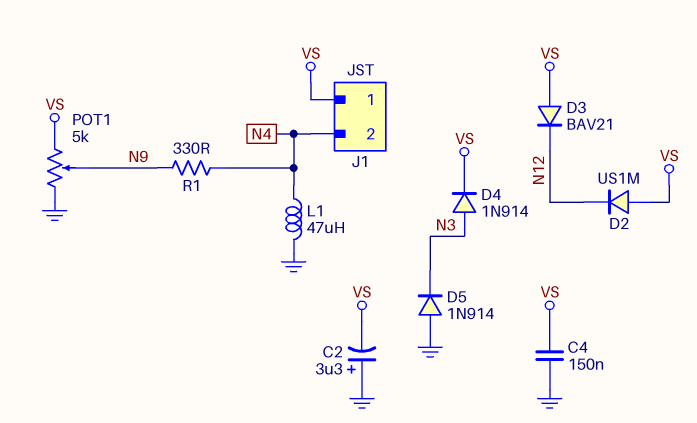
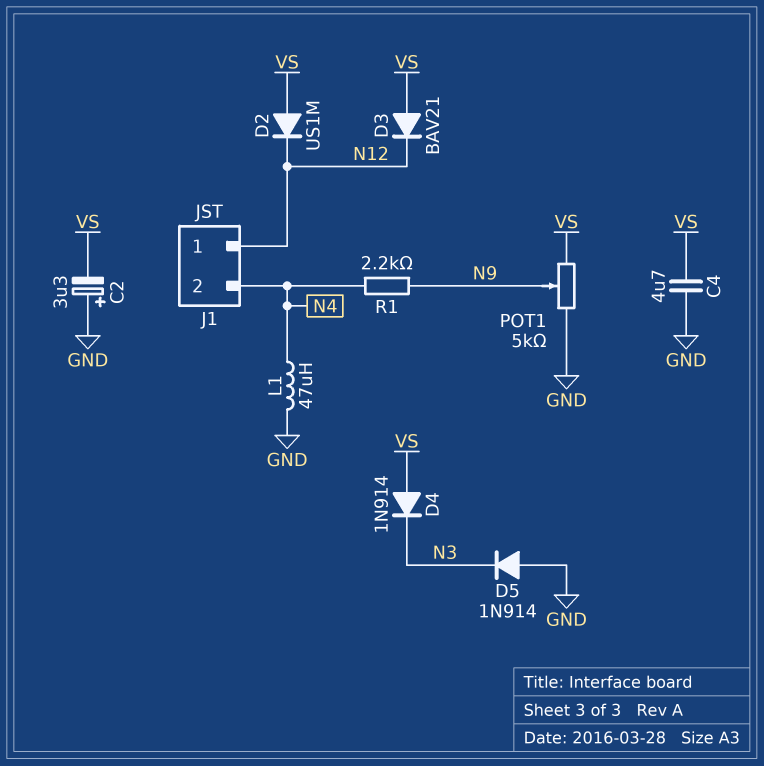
C4: 150nF (GND, VS) -> 4.7uF (GND, VS)
D4: diode 1N914 (A N3, K VS) -> diode 1N914 (A VS, K N3)
J1 pin 1: VS -> N12
R1: 330 (N4, N9) -> 2.2k (N4, N9)

